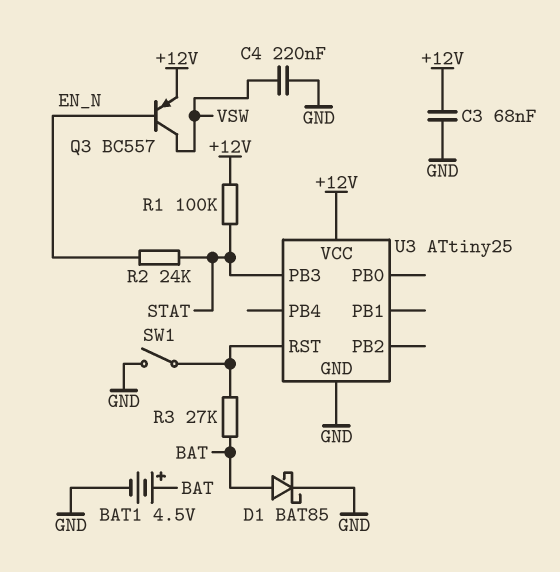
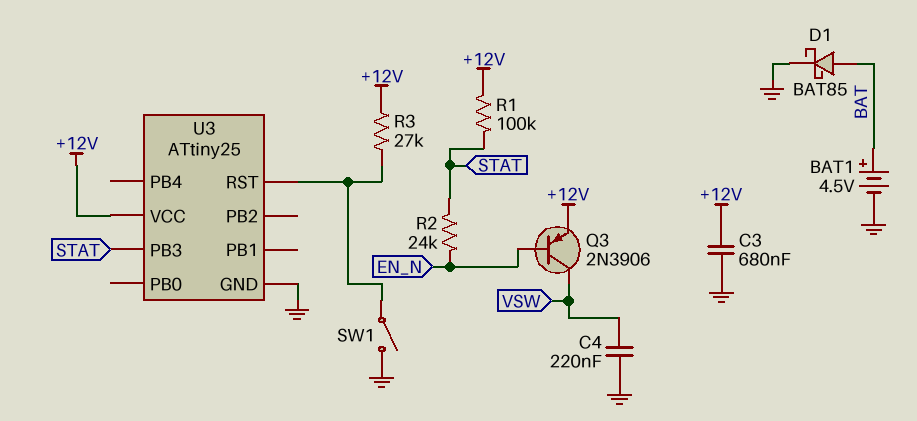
C3: 68nF (+12V, GND) -> 680nF (+12V, GND)
Q3: PNP BC557 (B EN_N, C VSW, E +12V) -> PNP 2N3906 (B EN_N, C VSW, E +12V)
R3: 27k (BAT, U3/RST) -> 27k (+12V, U3/RST)

